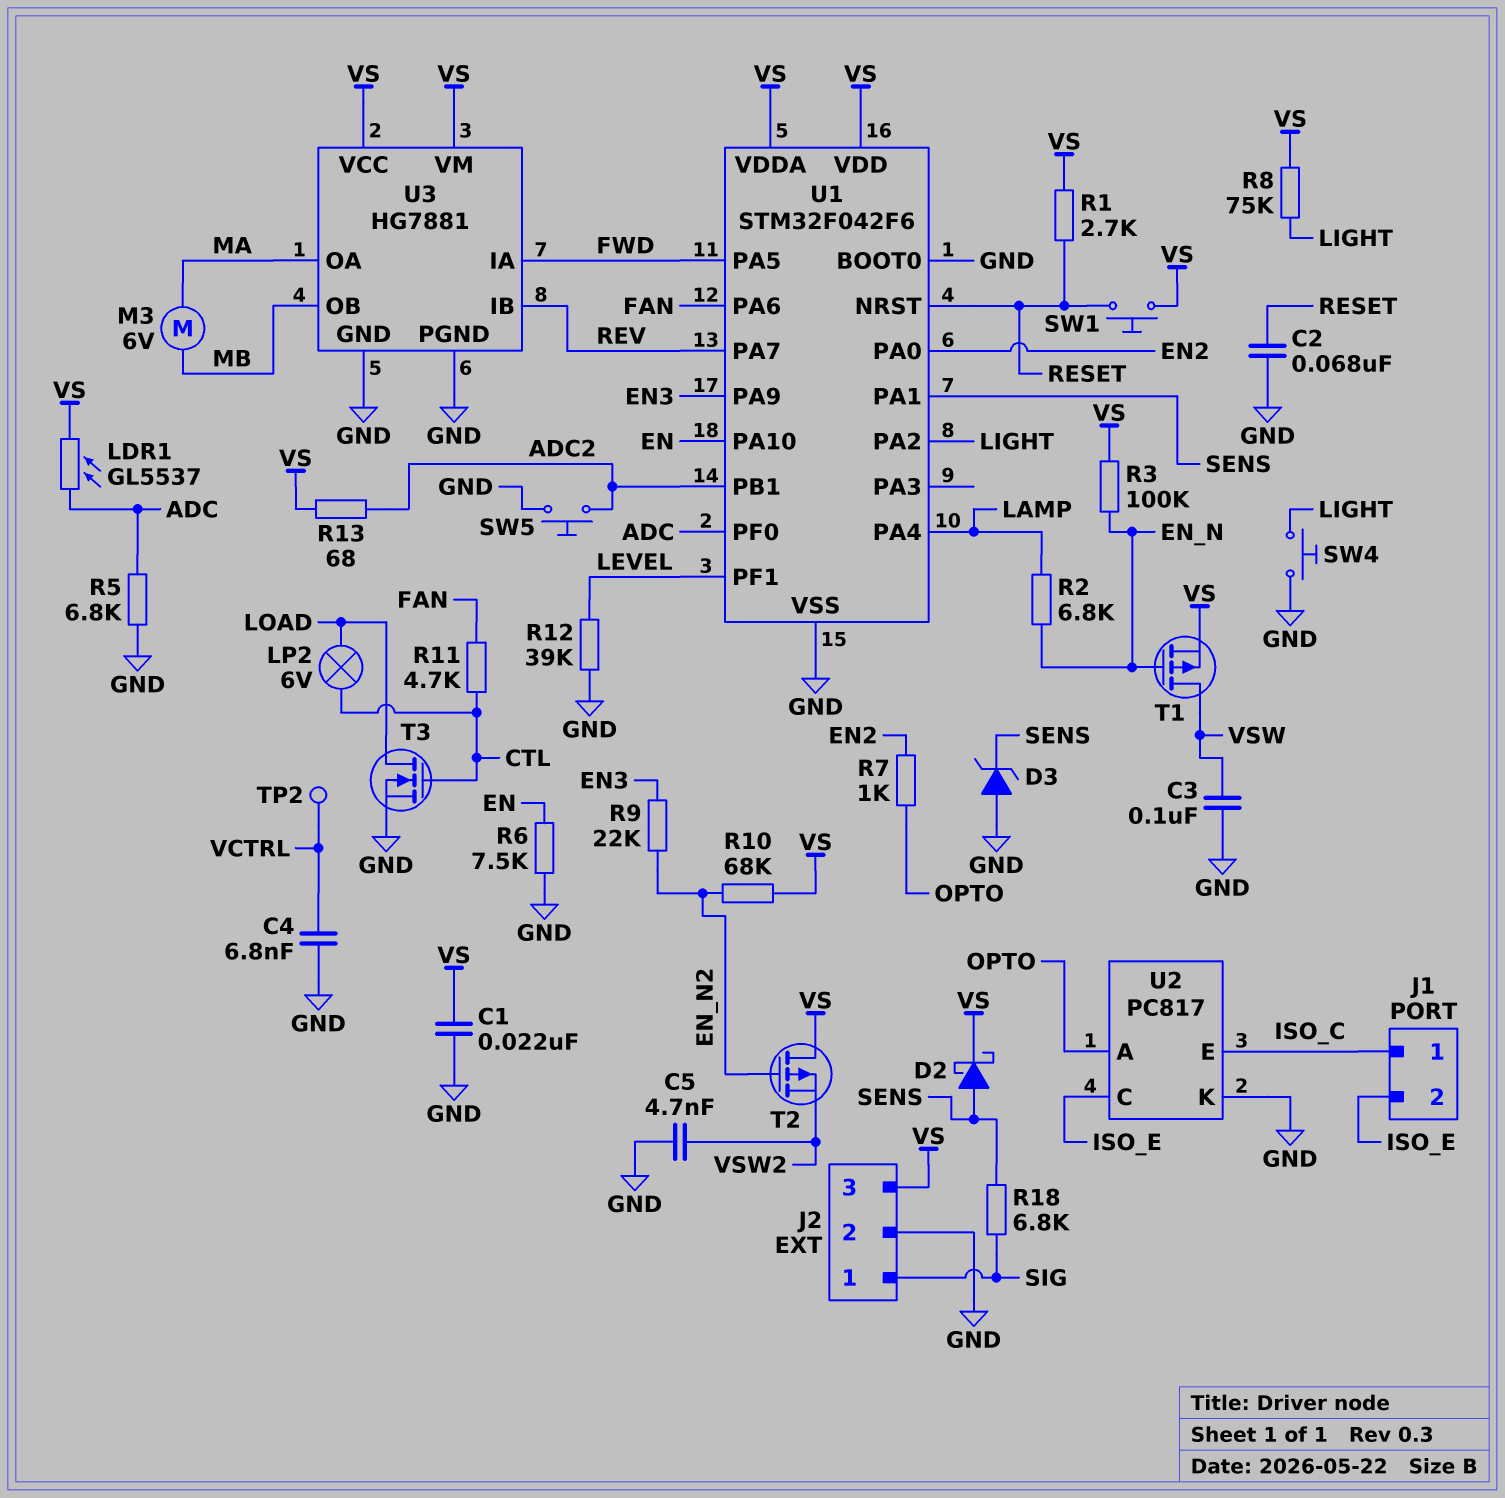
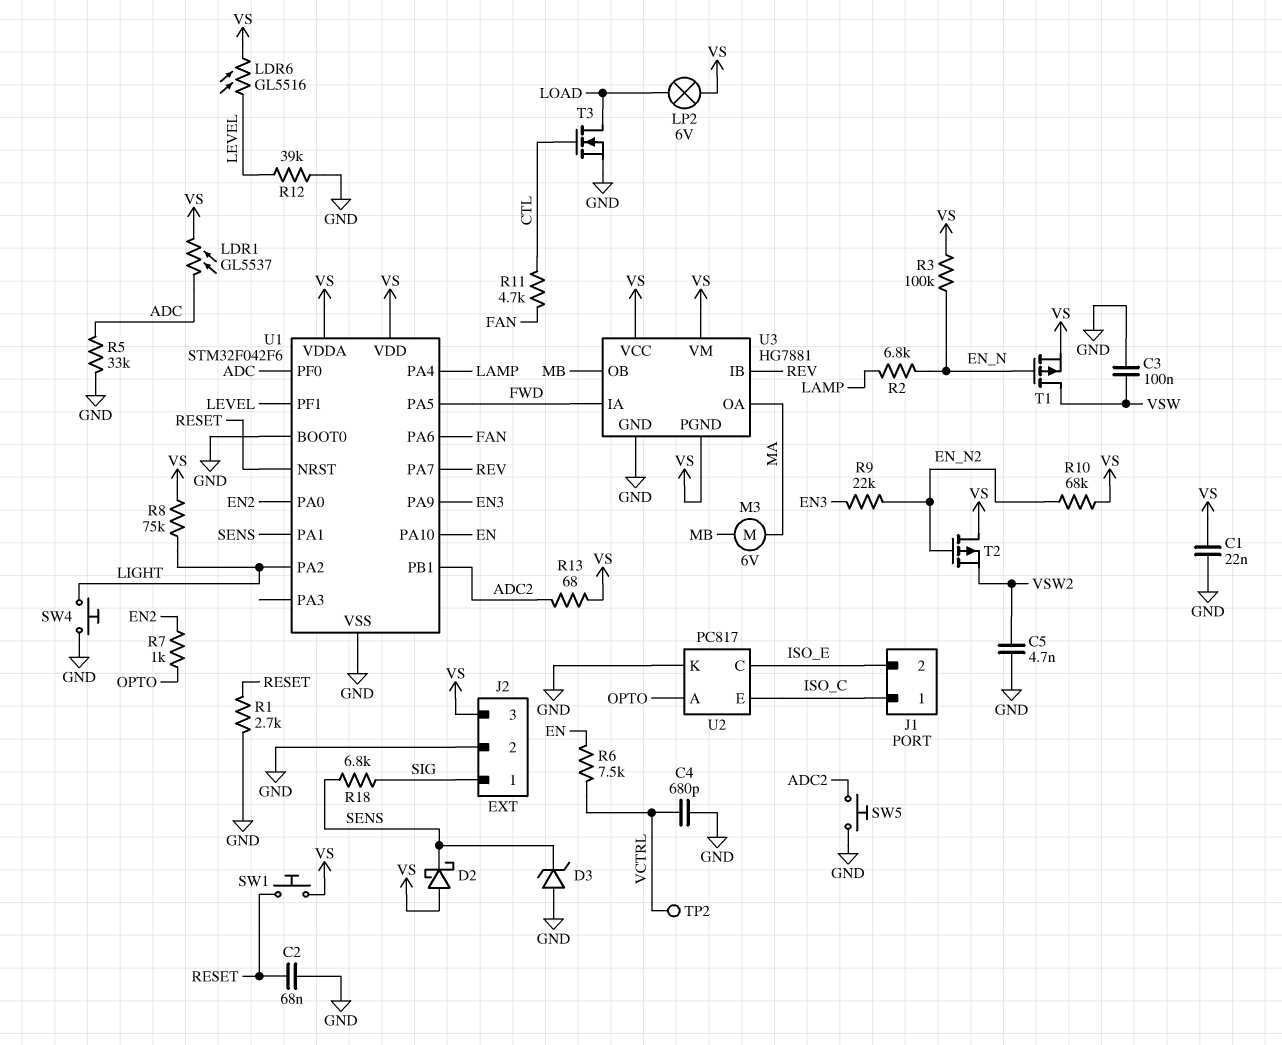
C4: 6.8nF (GND, VCTRL) -> 680pF (GND, VCTRL)
D2: schottky (A SENS, K VS) -> schottky (A VS, K SENS)
LDR6: none -> GL5516 (LEVEL, VS)
LP2: lamp 6V (CTL, LOAD) -> lamp 6V (LOAD, VS)
R1: 2.7k (RESET, VS) -> 2.7k (GND, RESET)
R5: 6.8k (ADC, GND) -> 33k (ADC, GND)
R6: 7.5k (EN, GND) -> 7.5k (EN, VCTRL)
U3 pin PGND: GND -> VS

